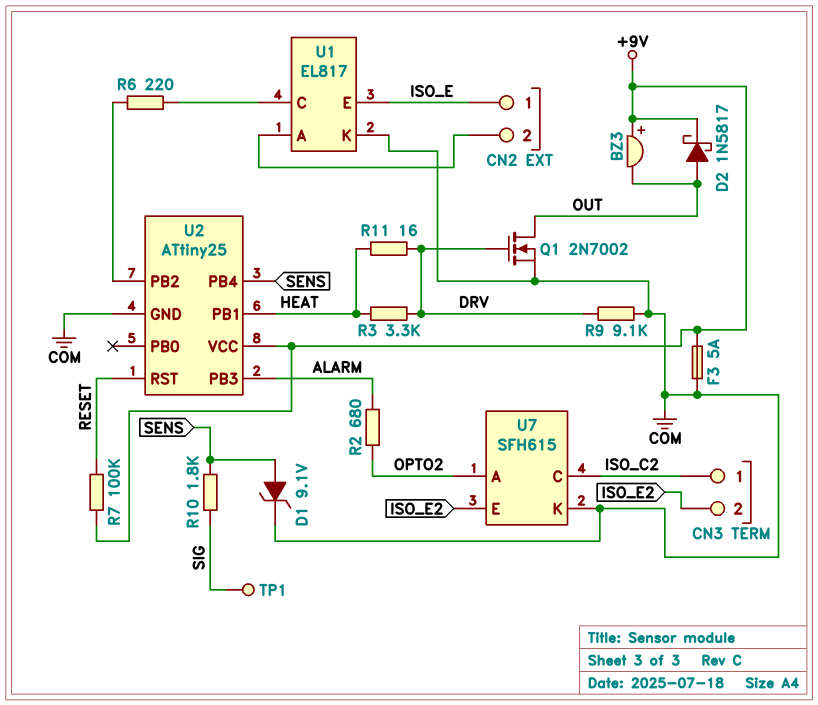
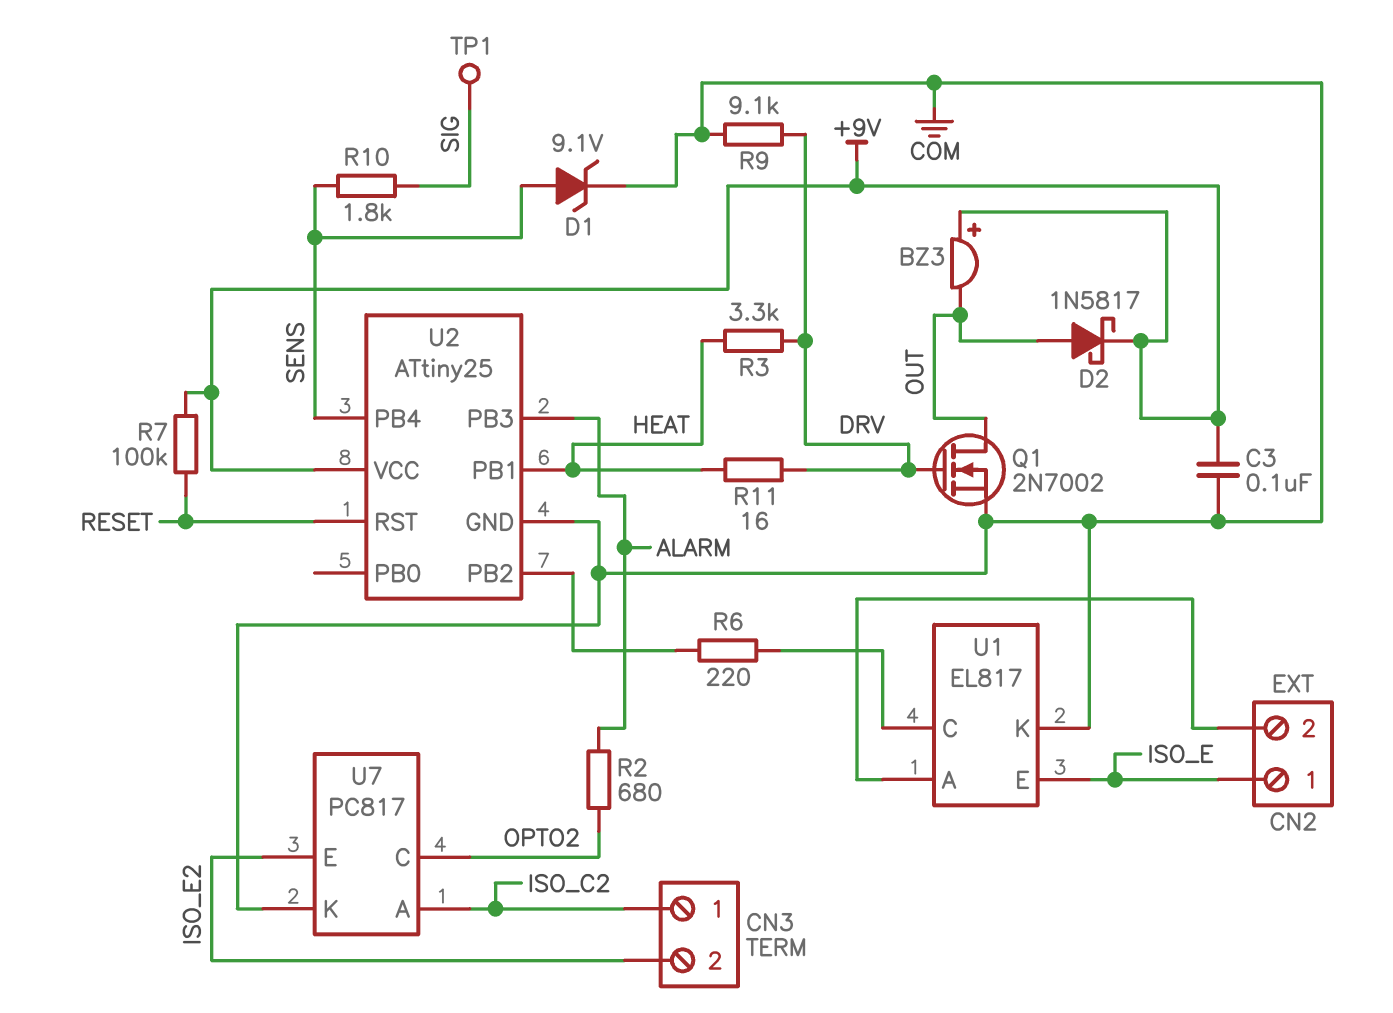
C3: none -> 100nF (+9V, COM)
F3: 5A (+9V, COM) -> none
U7: SFH615 -> PC817
U7 pin A: OPTO2 -> ISO_C2
U7 pin C: ISO_C2 -> OPTO2

